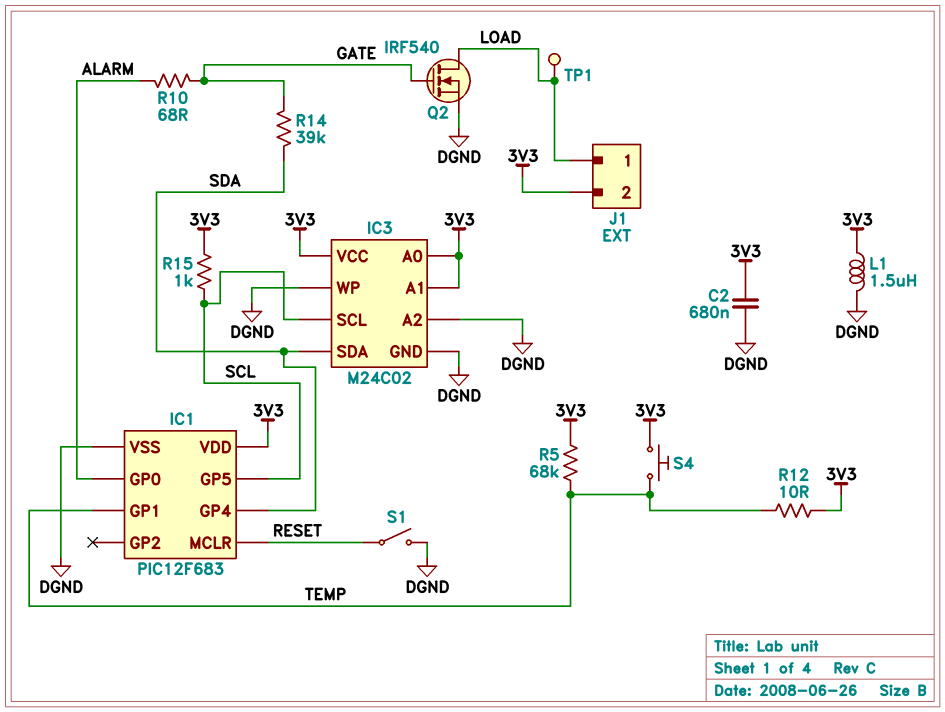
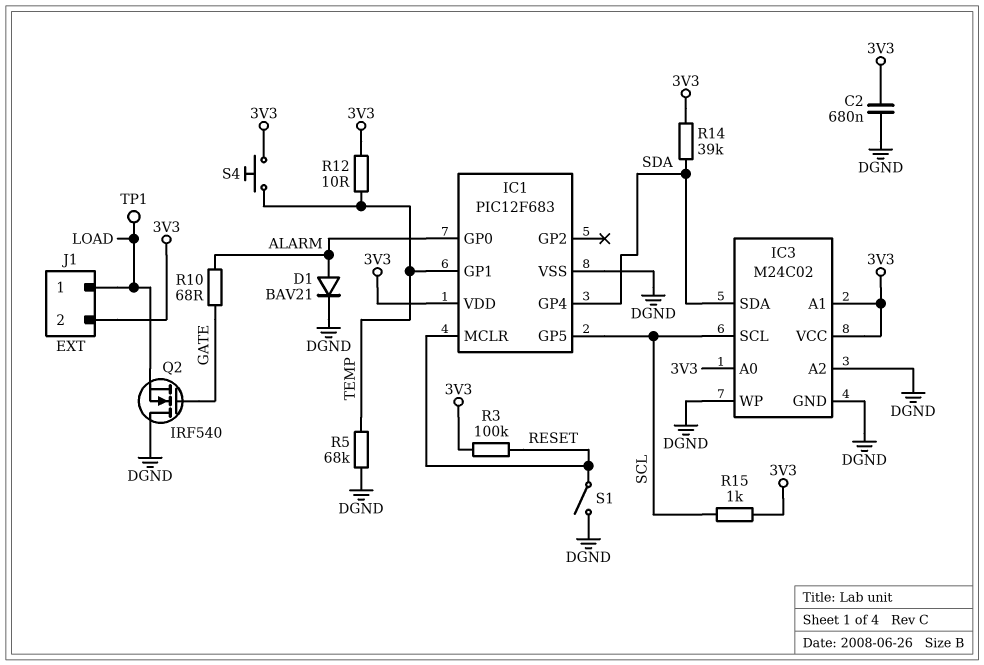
D1: none -> diode BAV21 (A ALARM, K DGND)
L1: 1.5uH (3V3, DGND) -> none
Q2: NMOS IRF540 (G GATE, D LOAD, S DGND) -> NMOS IRF540 (G GATE, D DGND, S LOAD)
R3: none -> 100k (3V3, RESET)
R5: 68k (3V3, TEMP) -> 68k (DGND, TEMP)
R14: 39k (GATE, SDA) -> 39k (3V3, SDA)

